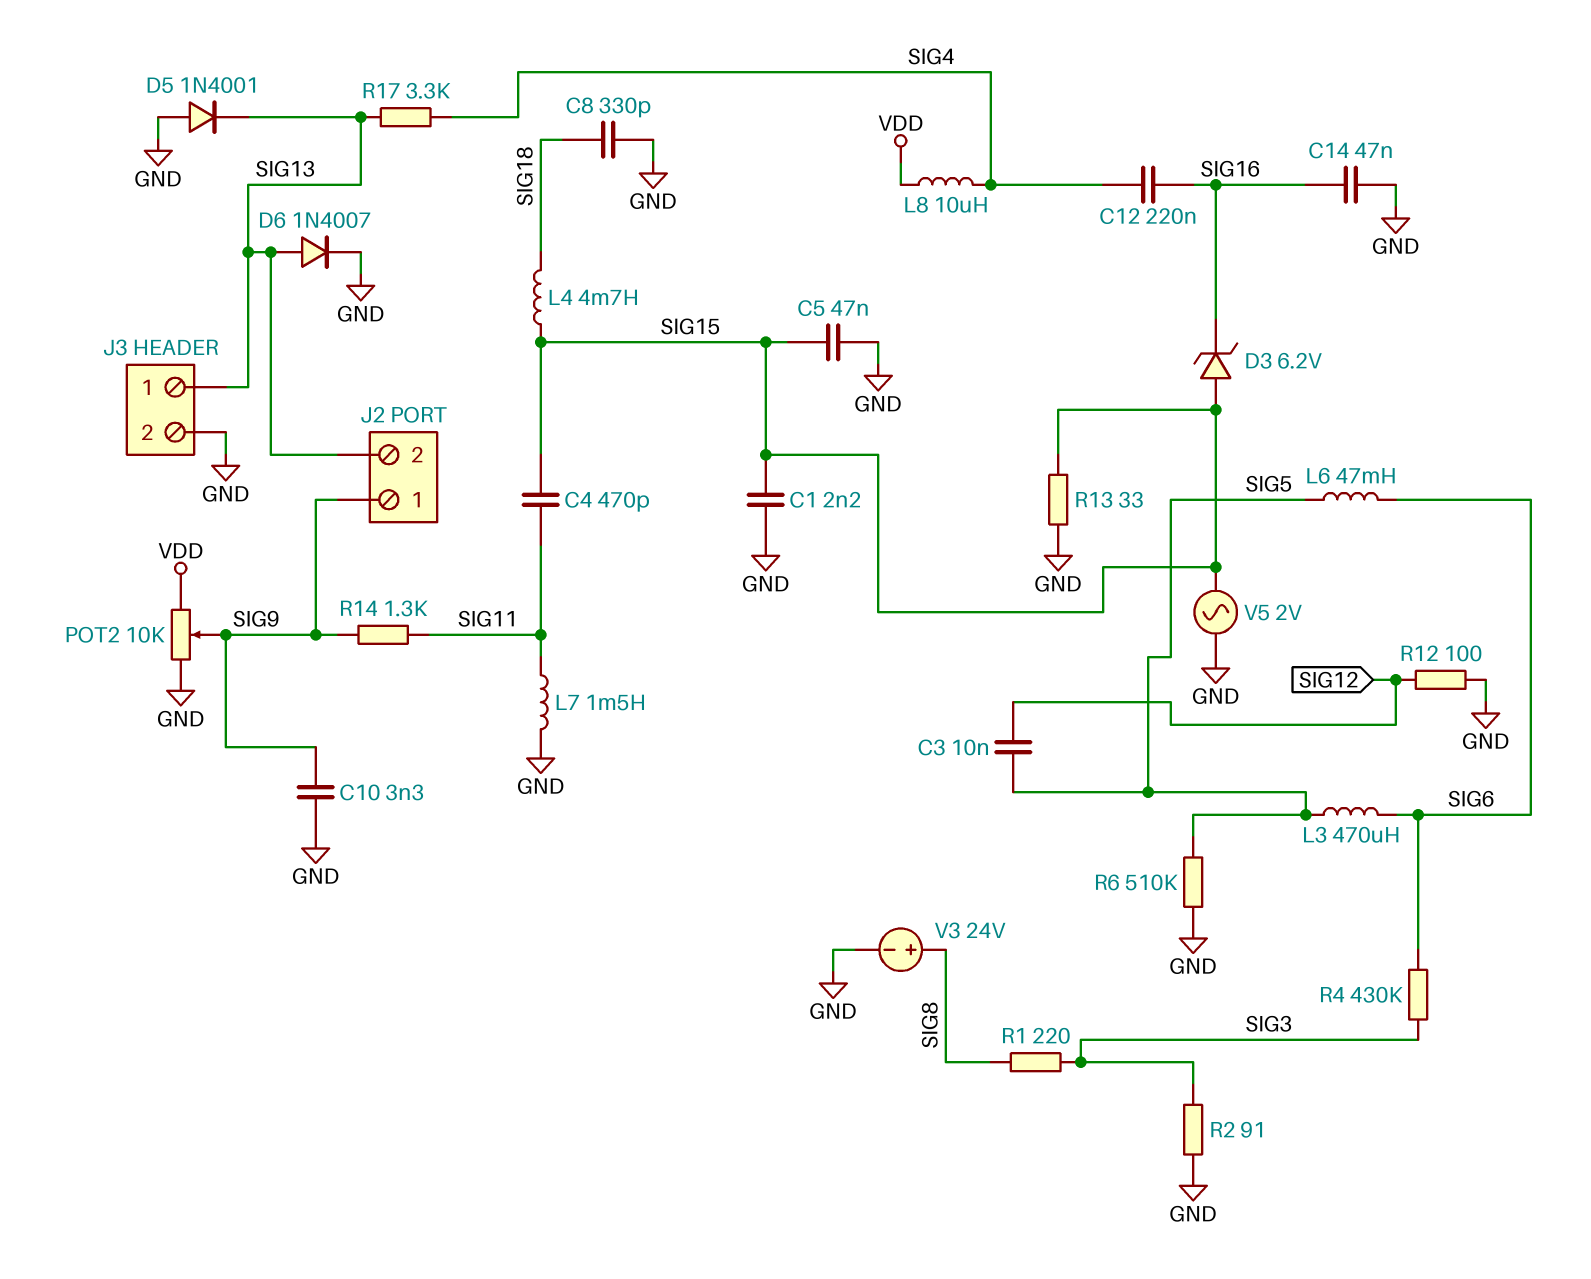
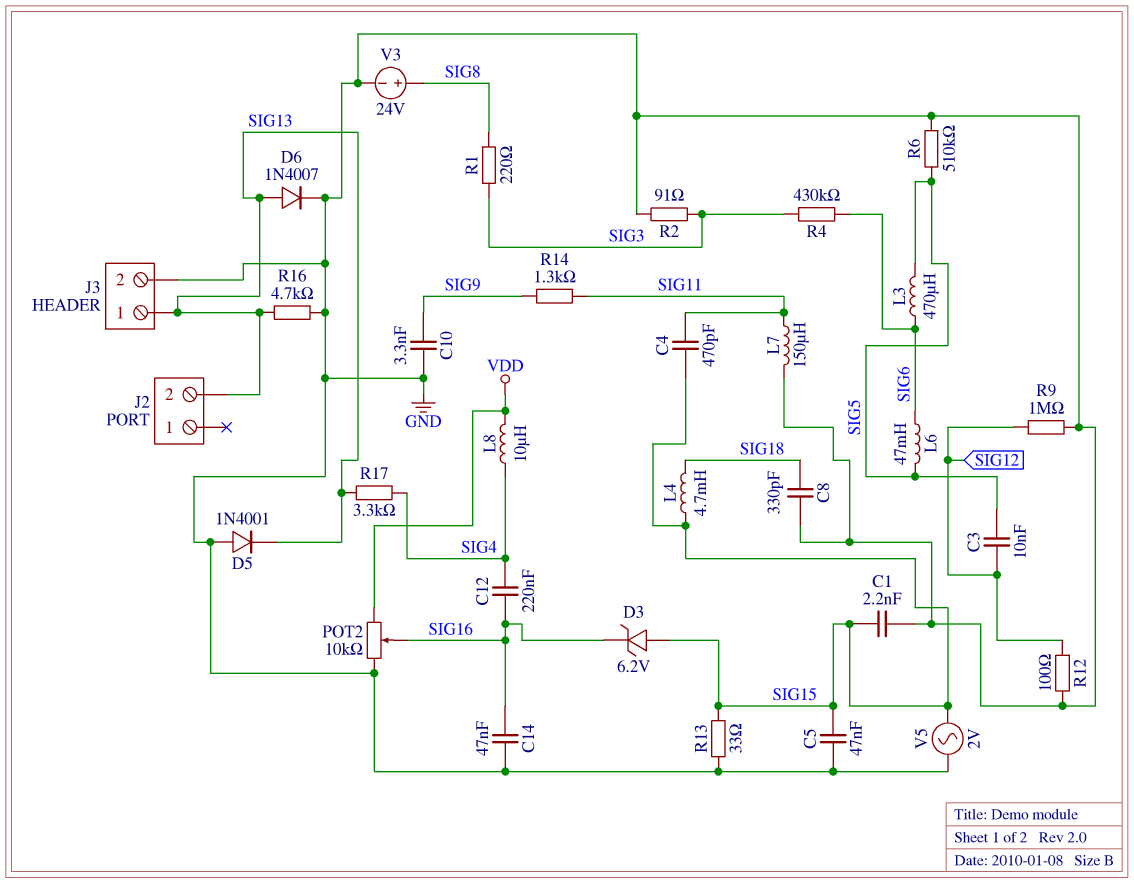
J2 pin 1: SIG9 -> none
L7: 1.5mH (GND, SIG11) -> 150uH (GND, SIG11)
POT2: 10k (GND, VDD, wiper SIG9) -> 10k (GND, VDD, wiper SIG16)
R9: none -> 1M (GND, SIG12)
R16: none -> 4.7k (GND, SIG13)

